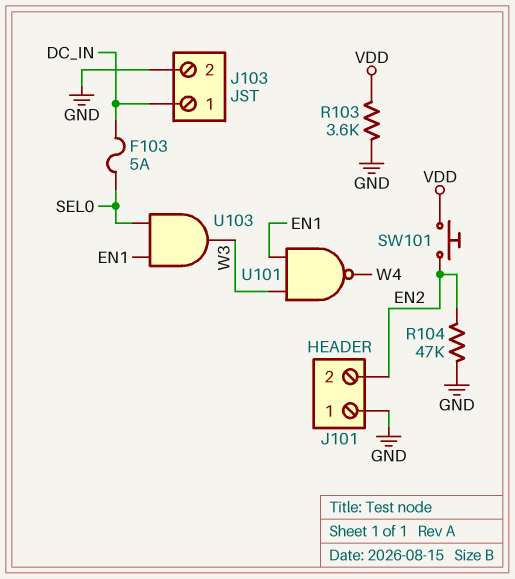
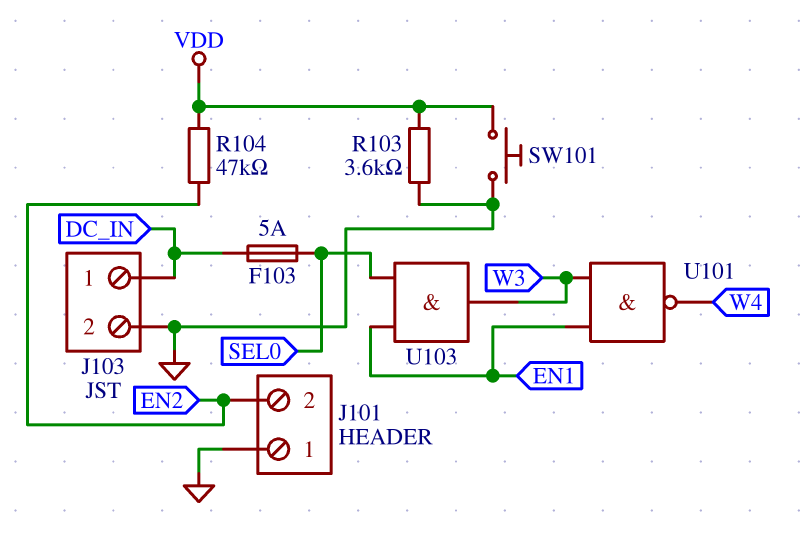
R104: 47k (EN2, GND) -> 47k (EN2, VDD)
SW101: button (EN2, VDD) -> button (GND, VDD)

